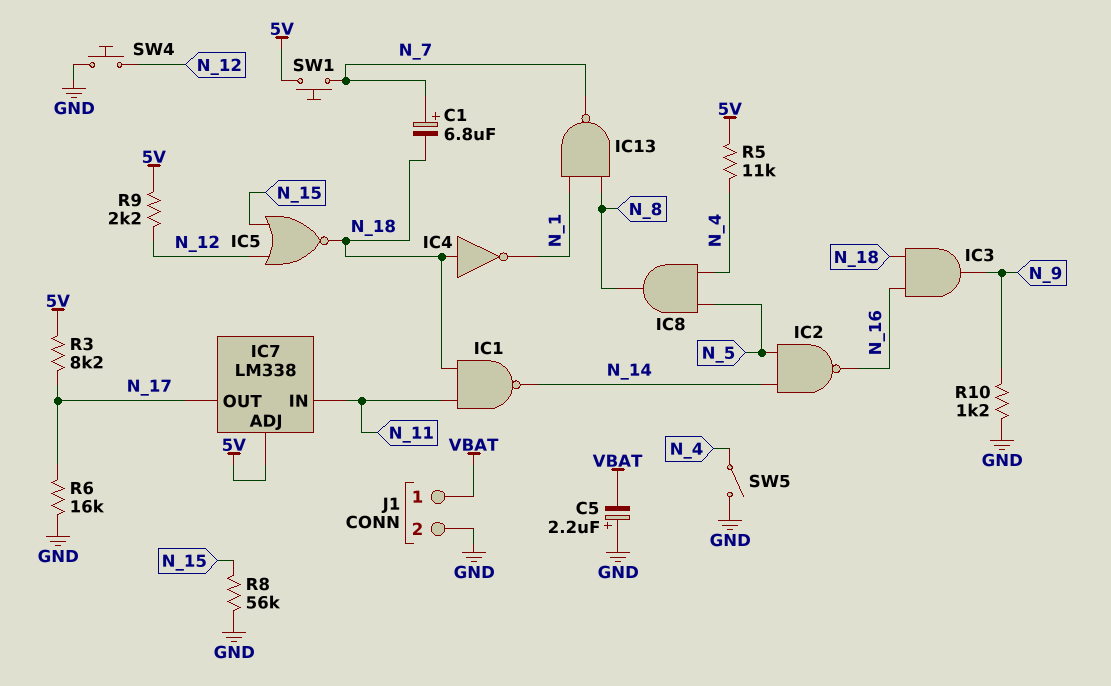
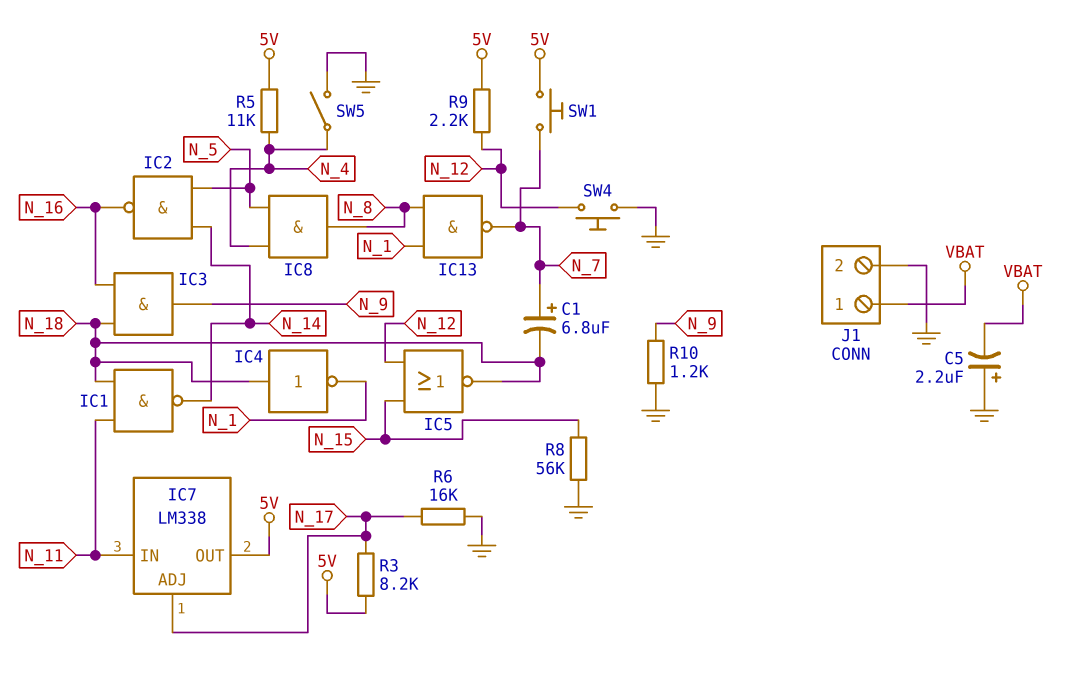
IC7 pin ADJ: 5V -> N_17
IC7 pin OUT: N_17 -> 5V

